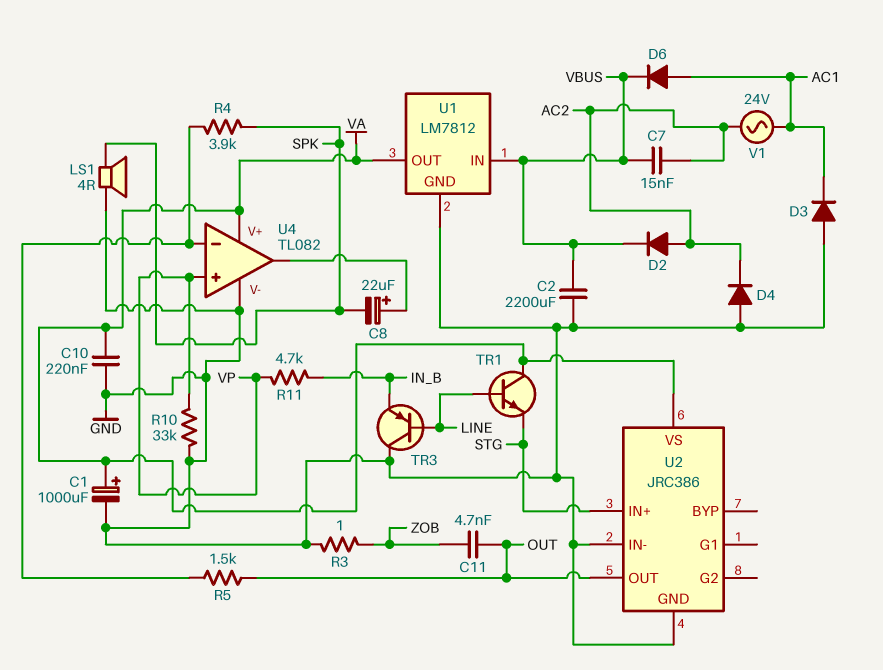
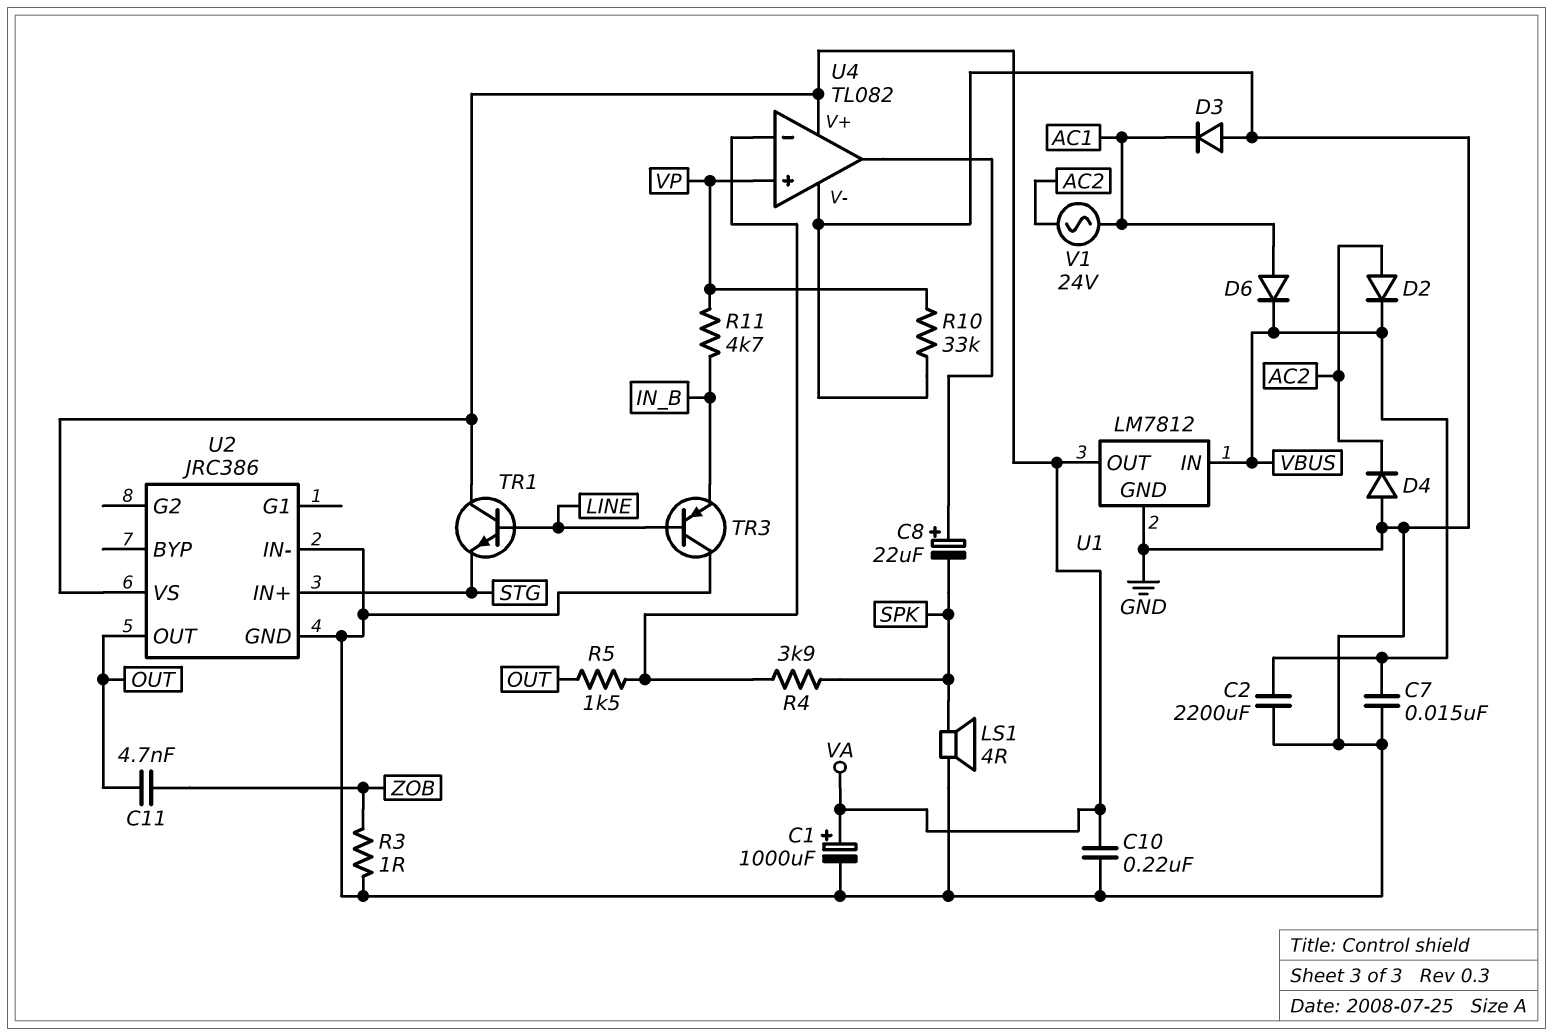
C7: 15nF (AC2, VBUS) -> 15nF (GND, VBUS)

